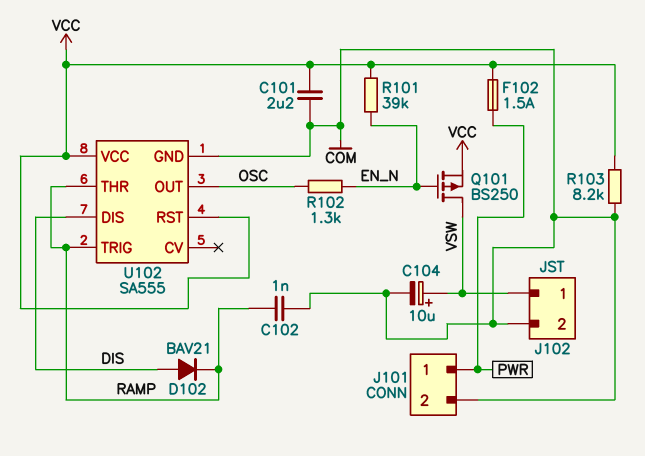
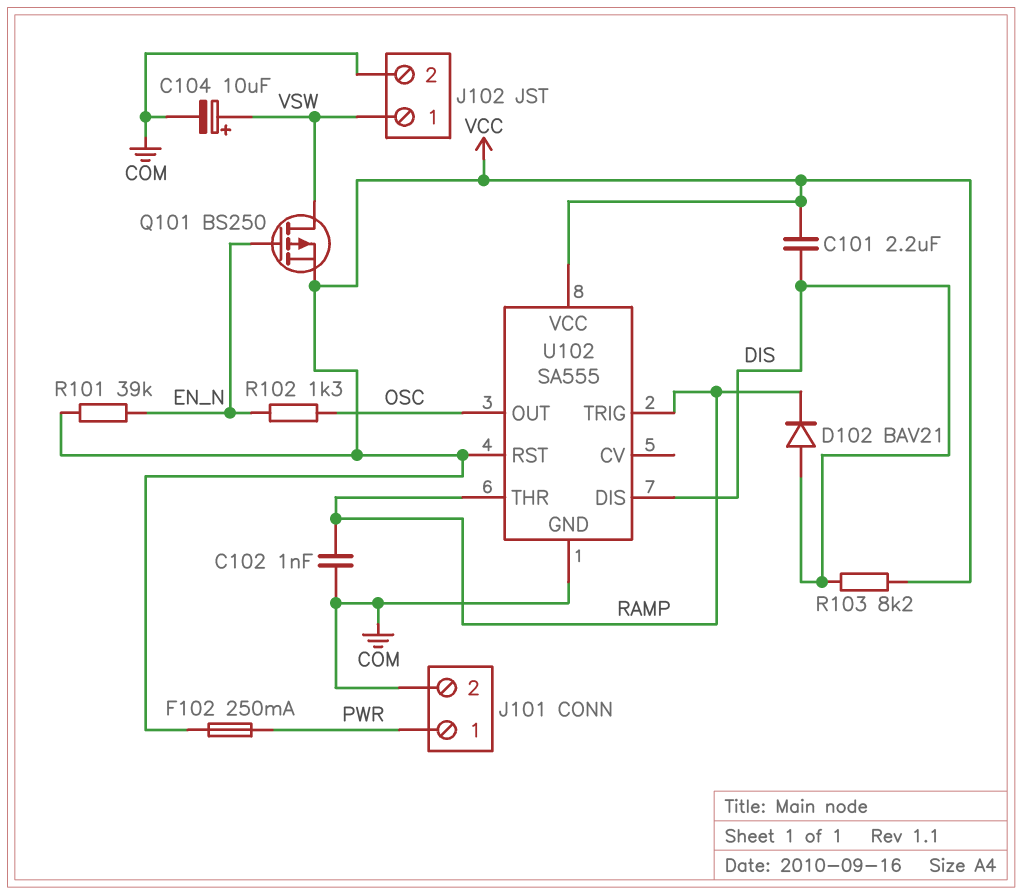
C101: 2.2uF (COM, VCC) -> 2.2uF (DIS, VCC)
F102: 1.5A (PWR, VCC) -> 250mA (PWR, VCC)
R103: 8.2k (COM, VCC) -> 8.2k (DIS, VCC)

